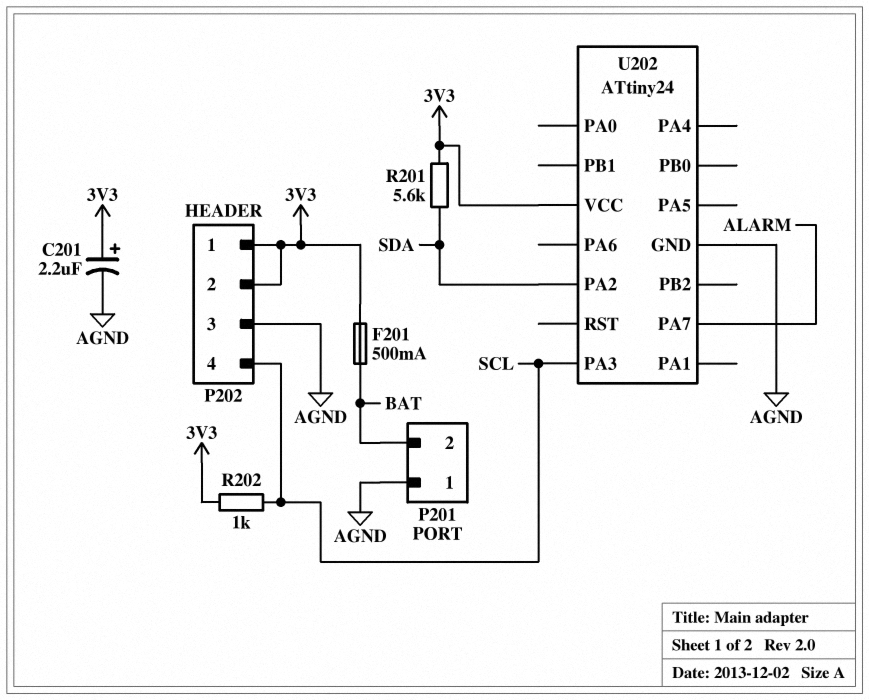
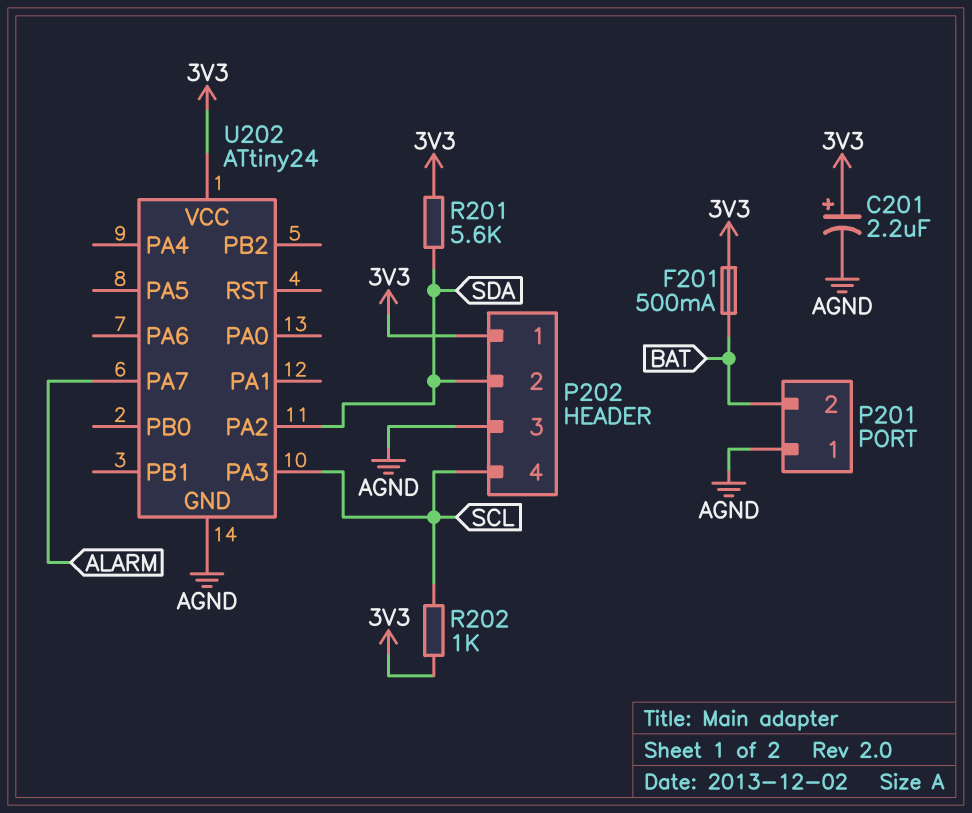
P202 pin 2: 3V3 -> SDA

